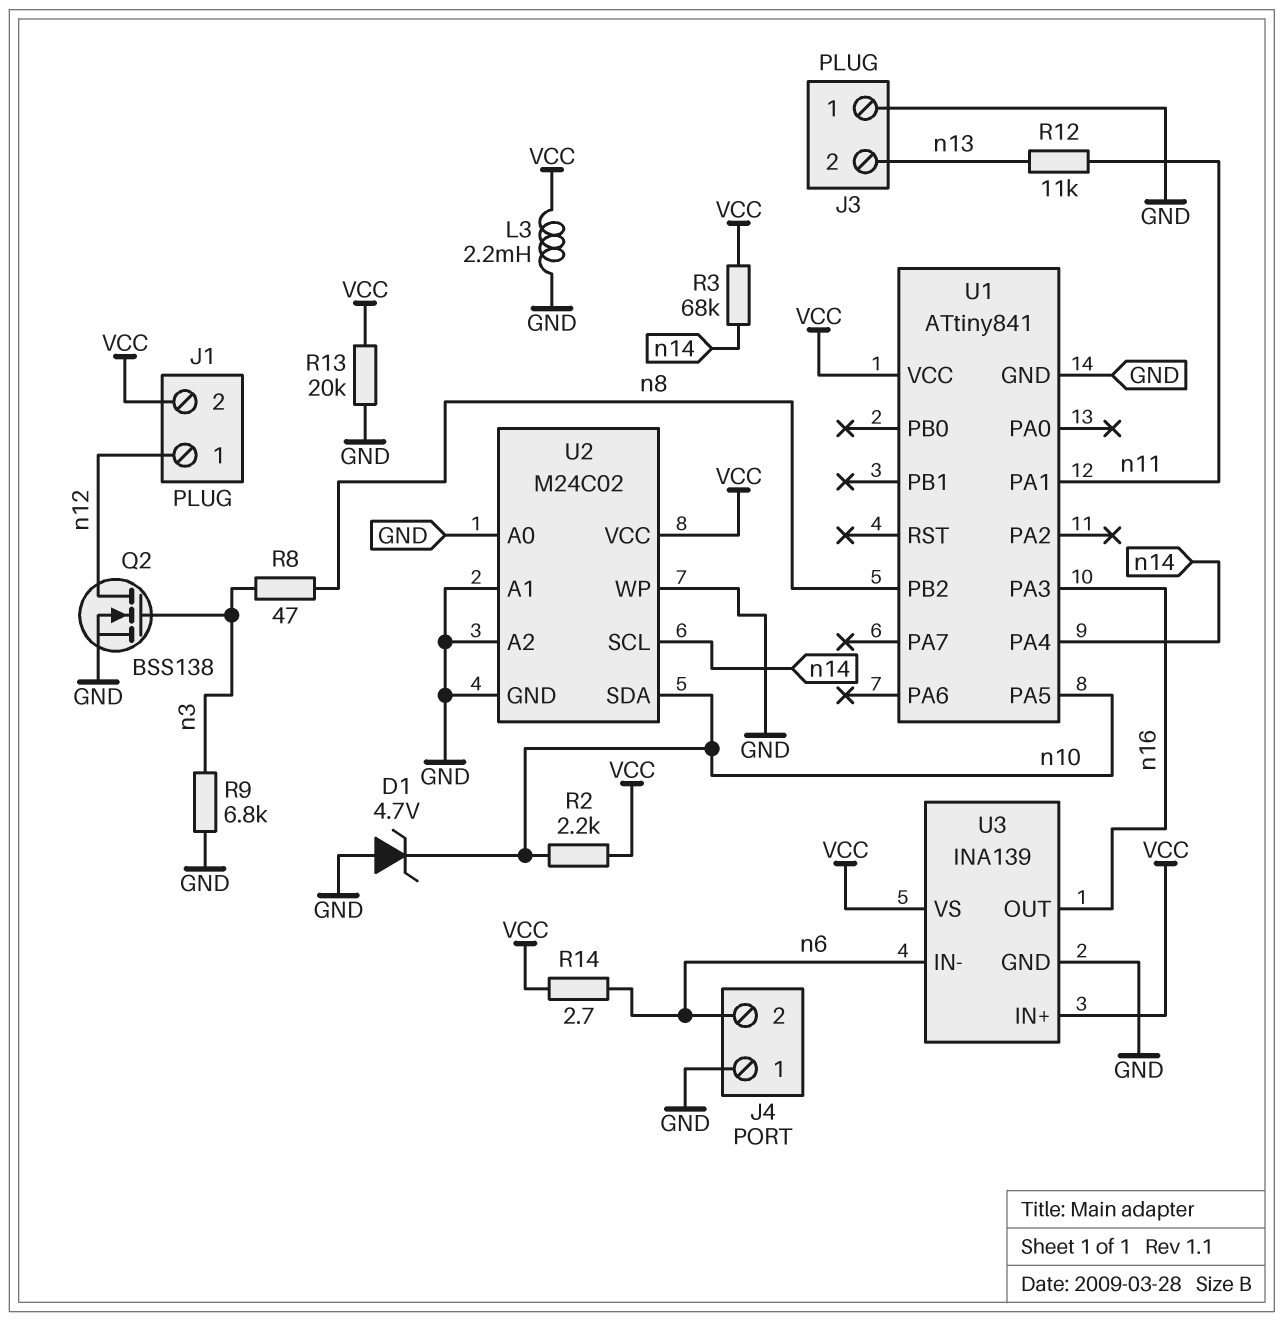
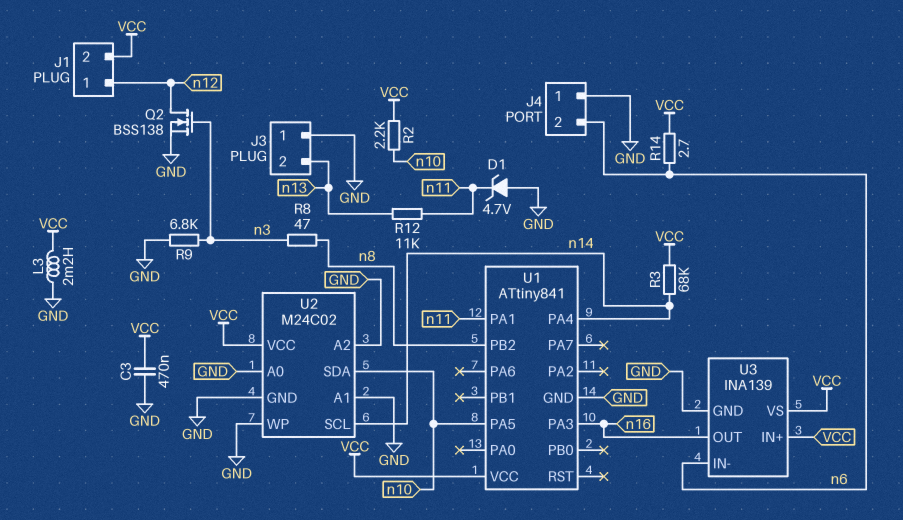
C3: none -> 470nF (GND, VCC)
D1: zener 4.7V (A GND, K n10) -> zener 4.7V (A GND, K n11)
R13: 20k (GND, VCC) -> none

